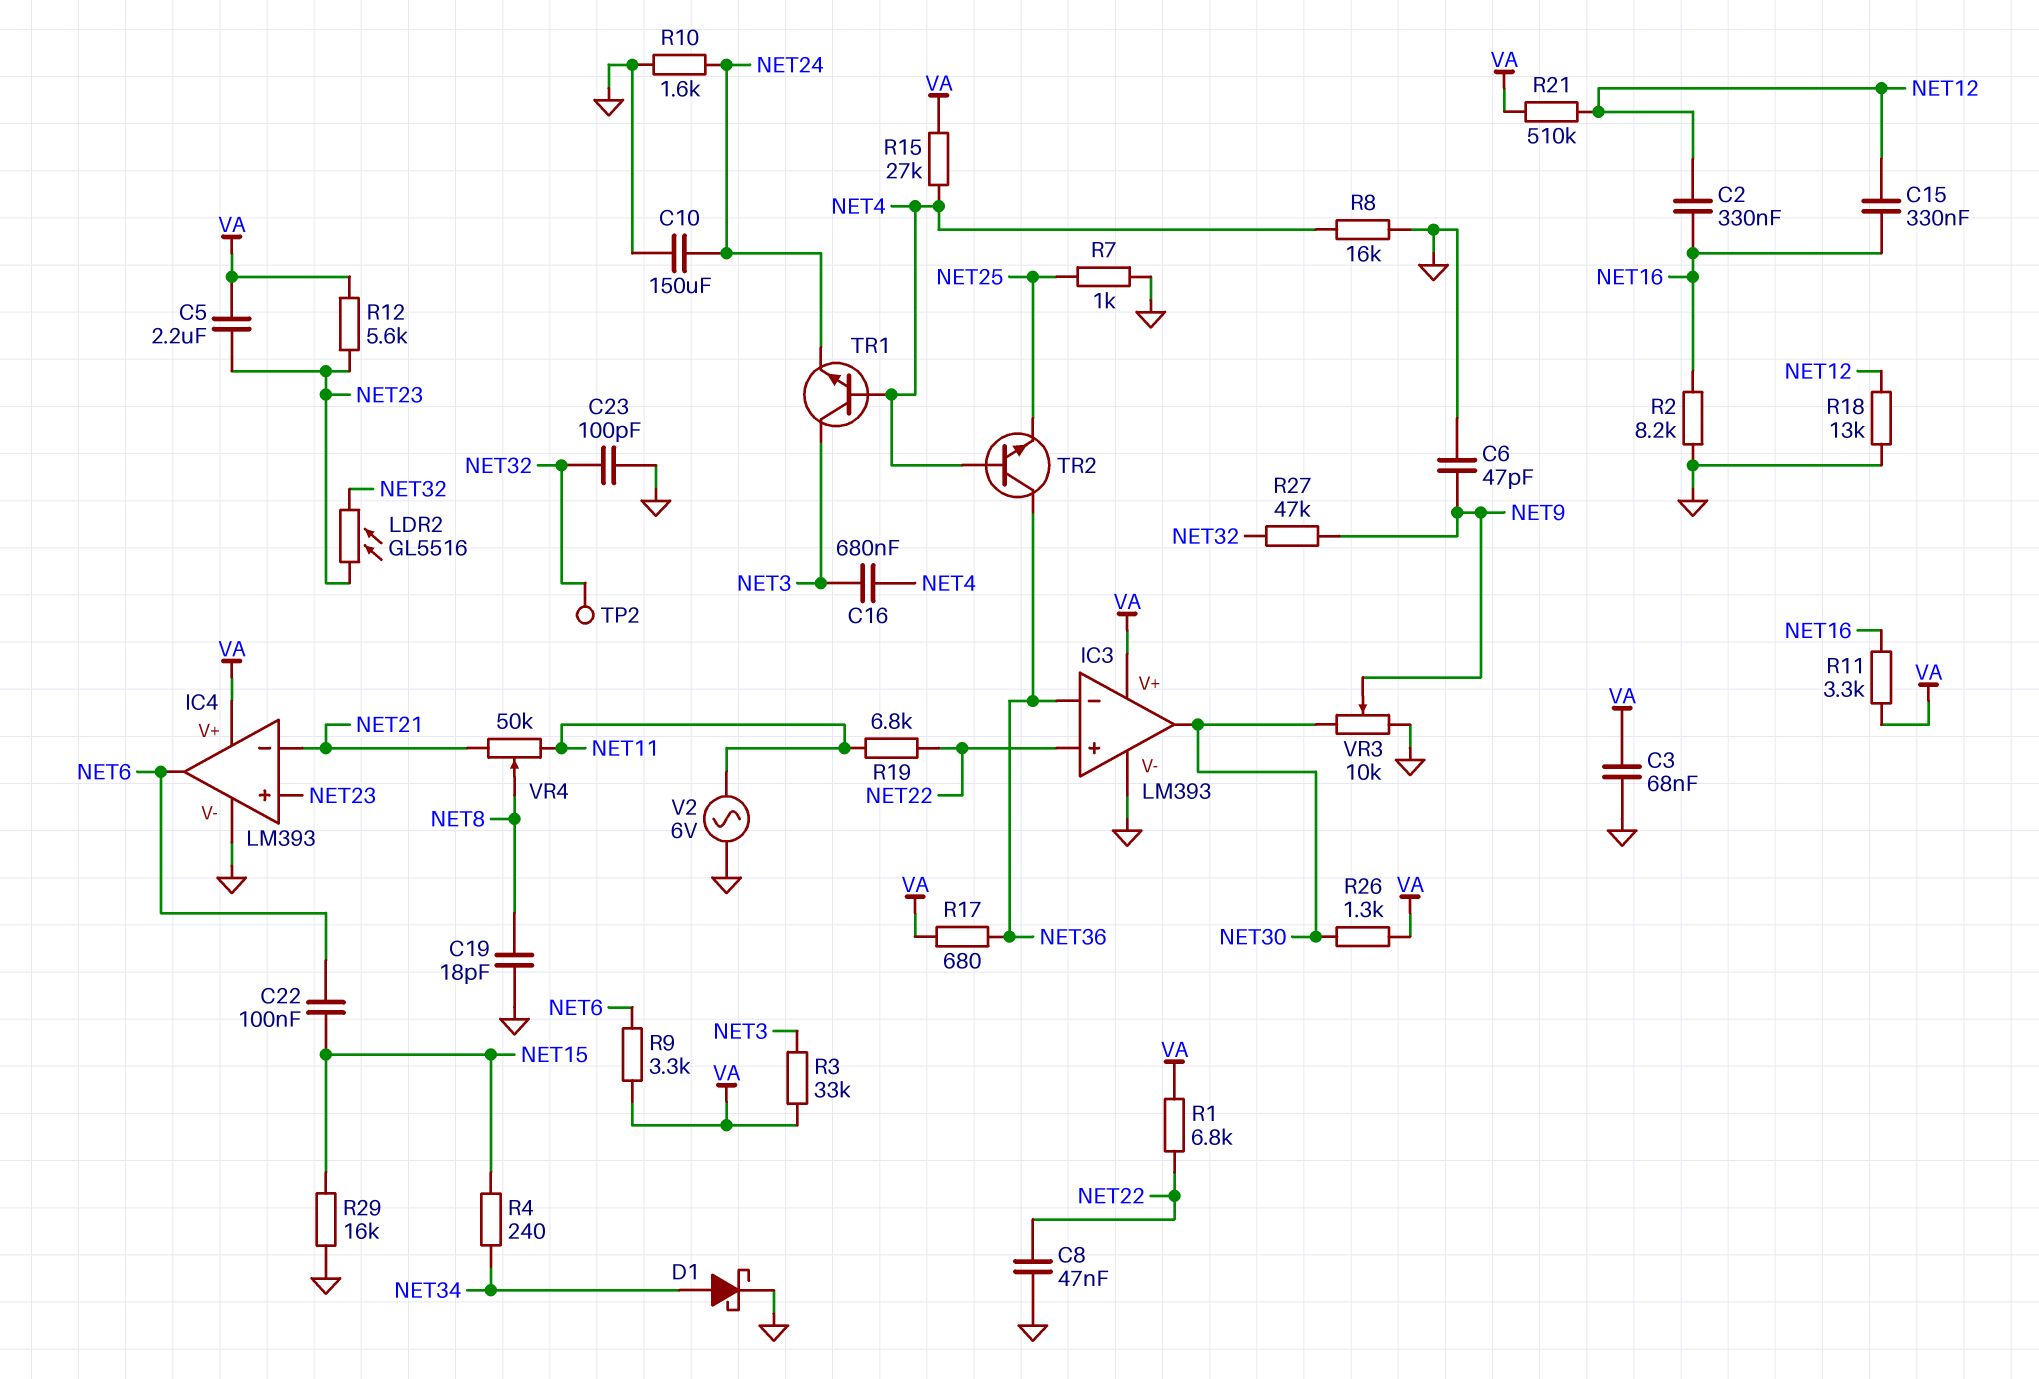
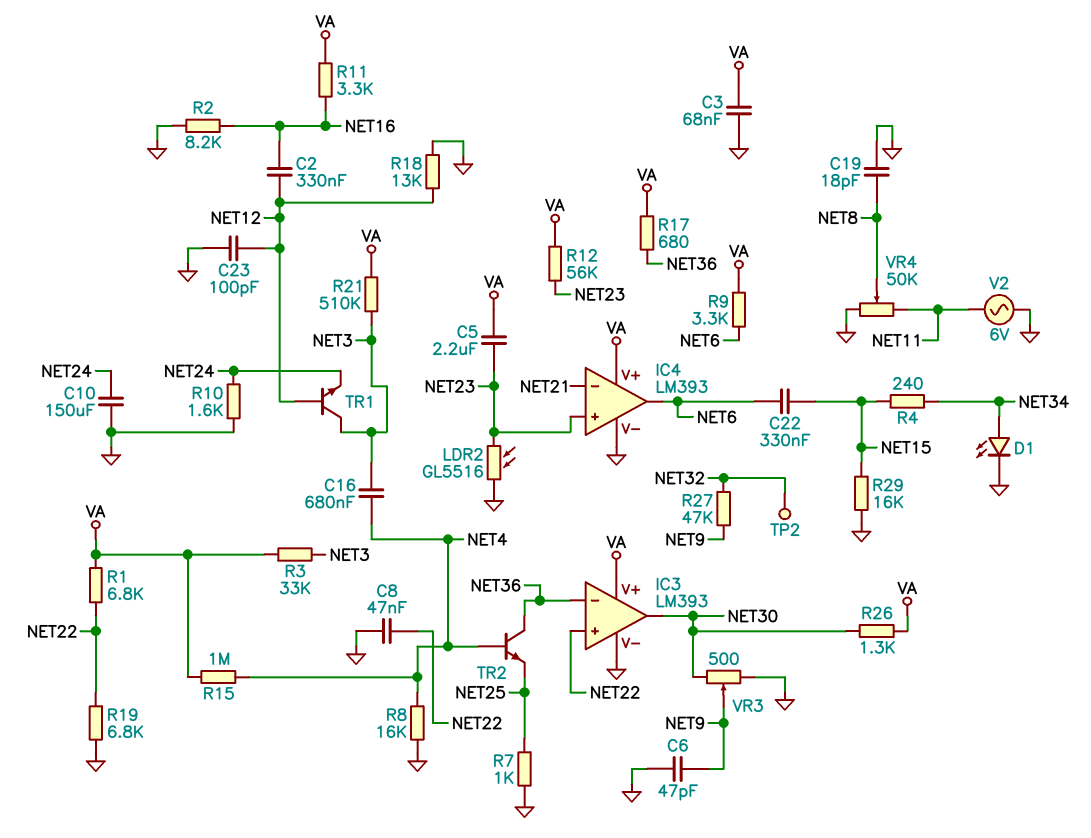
C15: 330nF (NET12, NET16) -> none
C22: 100nF (NET6, NET15) -> 330nF (NET6, NET15)
C23: 100pF (GND, NET32) -> 100pF (GND, NET12)
D1: schottky (A NET34, K GND) -> LED (A NET34, K GND)
LDR2: GL5516 (NET23, NET32) -> GL5516 (GND, NET23)
R12: 5.6k (NET23, VA) -> 56k (NET23, VA)
R15: 27k (NET4, VA) -> 1M (NET4, VA)
R19: 6.8k (NET11, NET22) -> 6.8k (GND, NET22)
R21: 510k (NET12, VA) -> 510k (NET3, VA)
TR1: NPN (B NET4, C NET3, E NET24) -> NPN (B NET12, C NET3, E NET24)
VR3: 10k (GND, NET30, wiper NET9) -> 500 (GND, NET30, wiper NET9)
VR4: 50k (NET11, NET21, wiper NET8) -> 50k (GND, NET11, wiper NET8)

